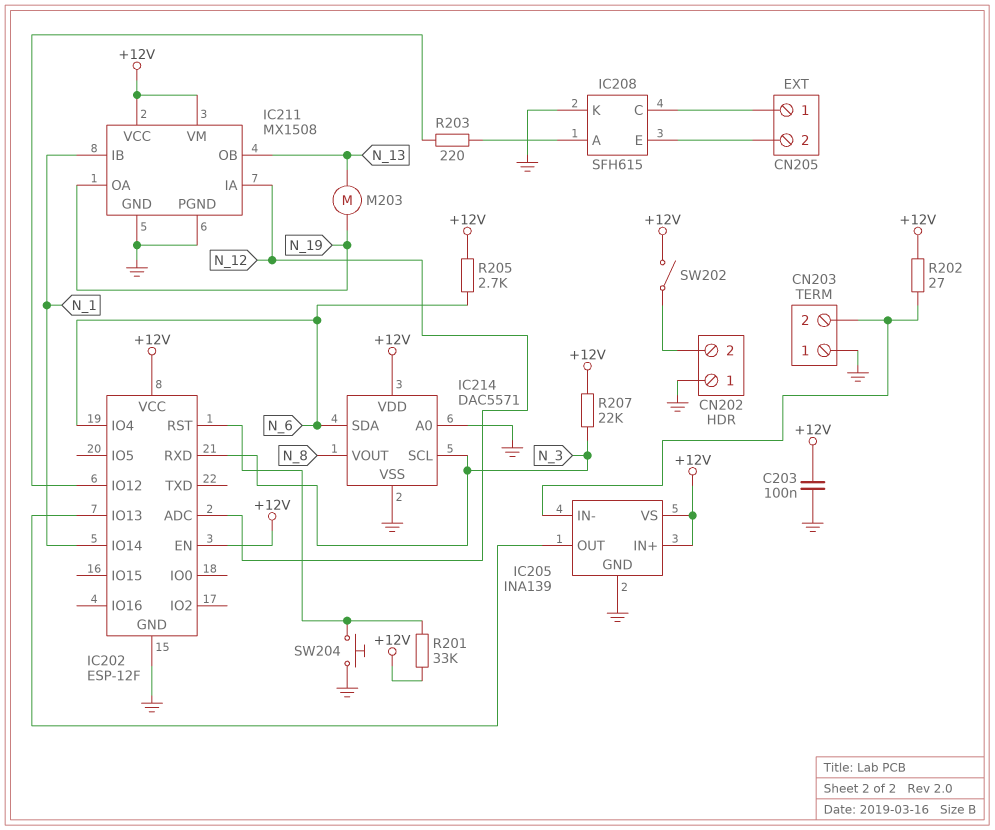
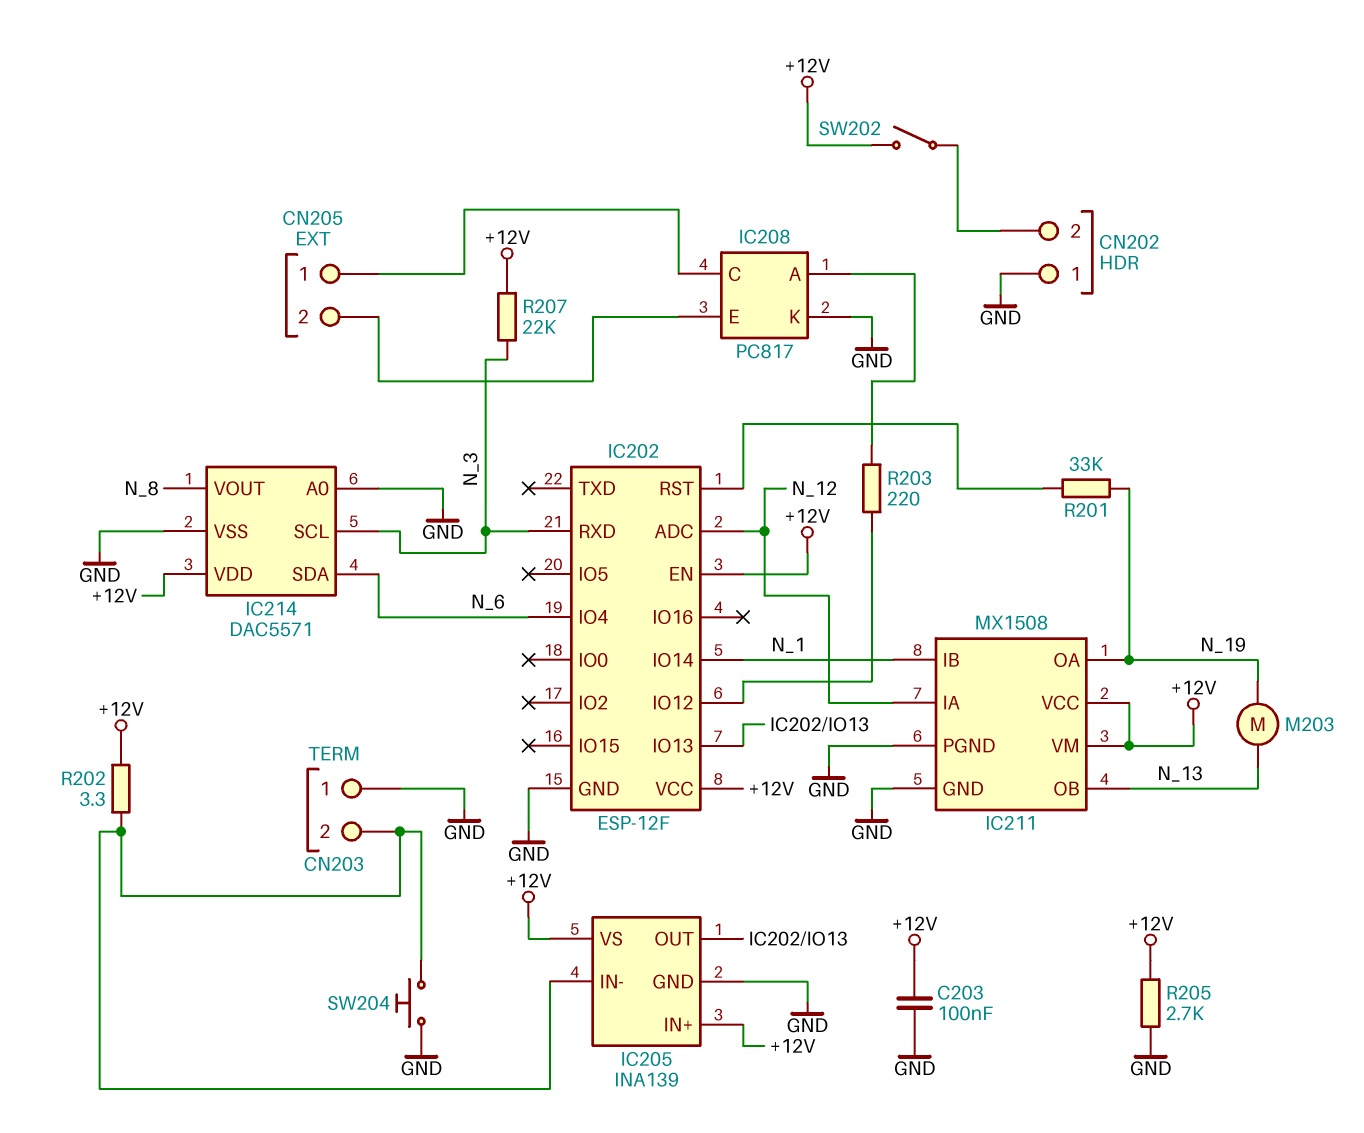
IC208: SFH615 -> PC817
R201: 33k (+12V, IC202/RST) -> 33k (IC202/RST, N_19)
R202: 27 (+12V, CN203/2) -> 3.3 (+12V, CN203/2)
R205: 2.7k (+12V, N_6) -> 2.7k (+12V, GND)
SW204: button (GND, IC202/RST) -> button (CN203/2, GND)

